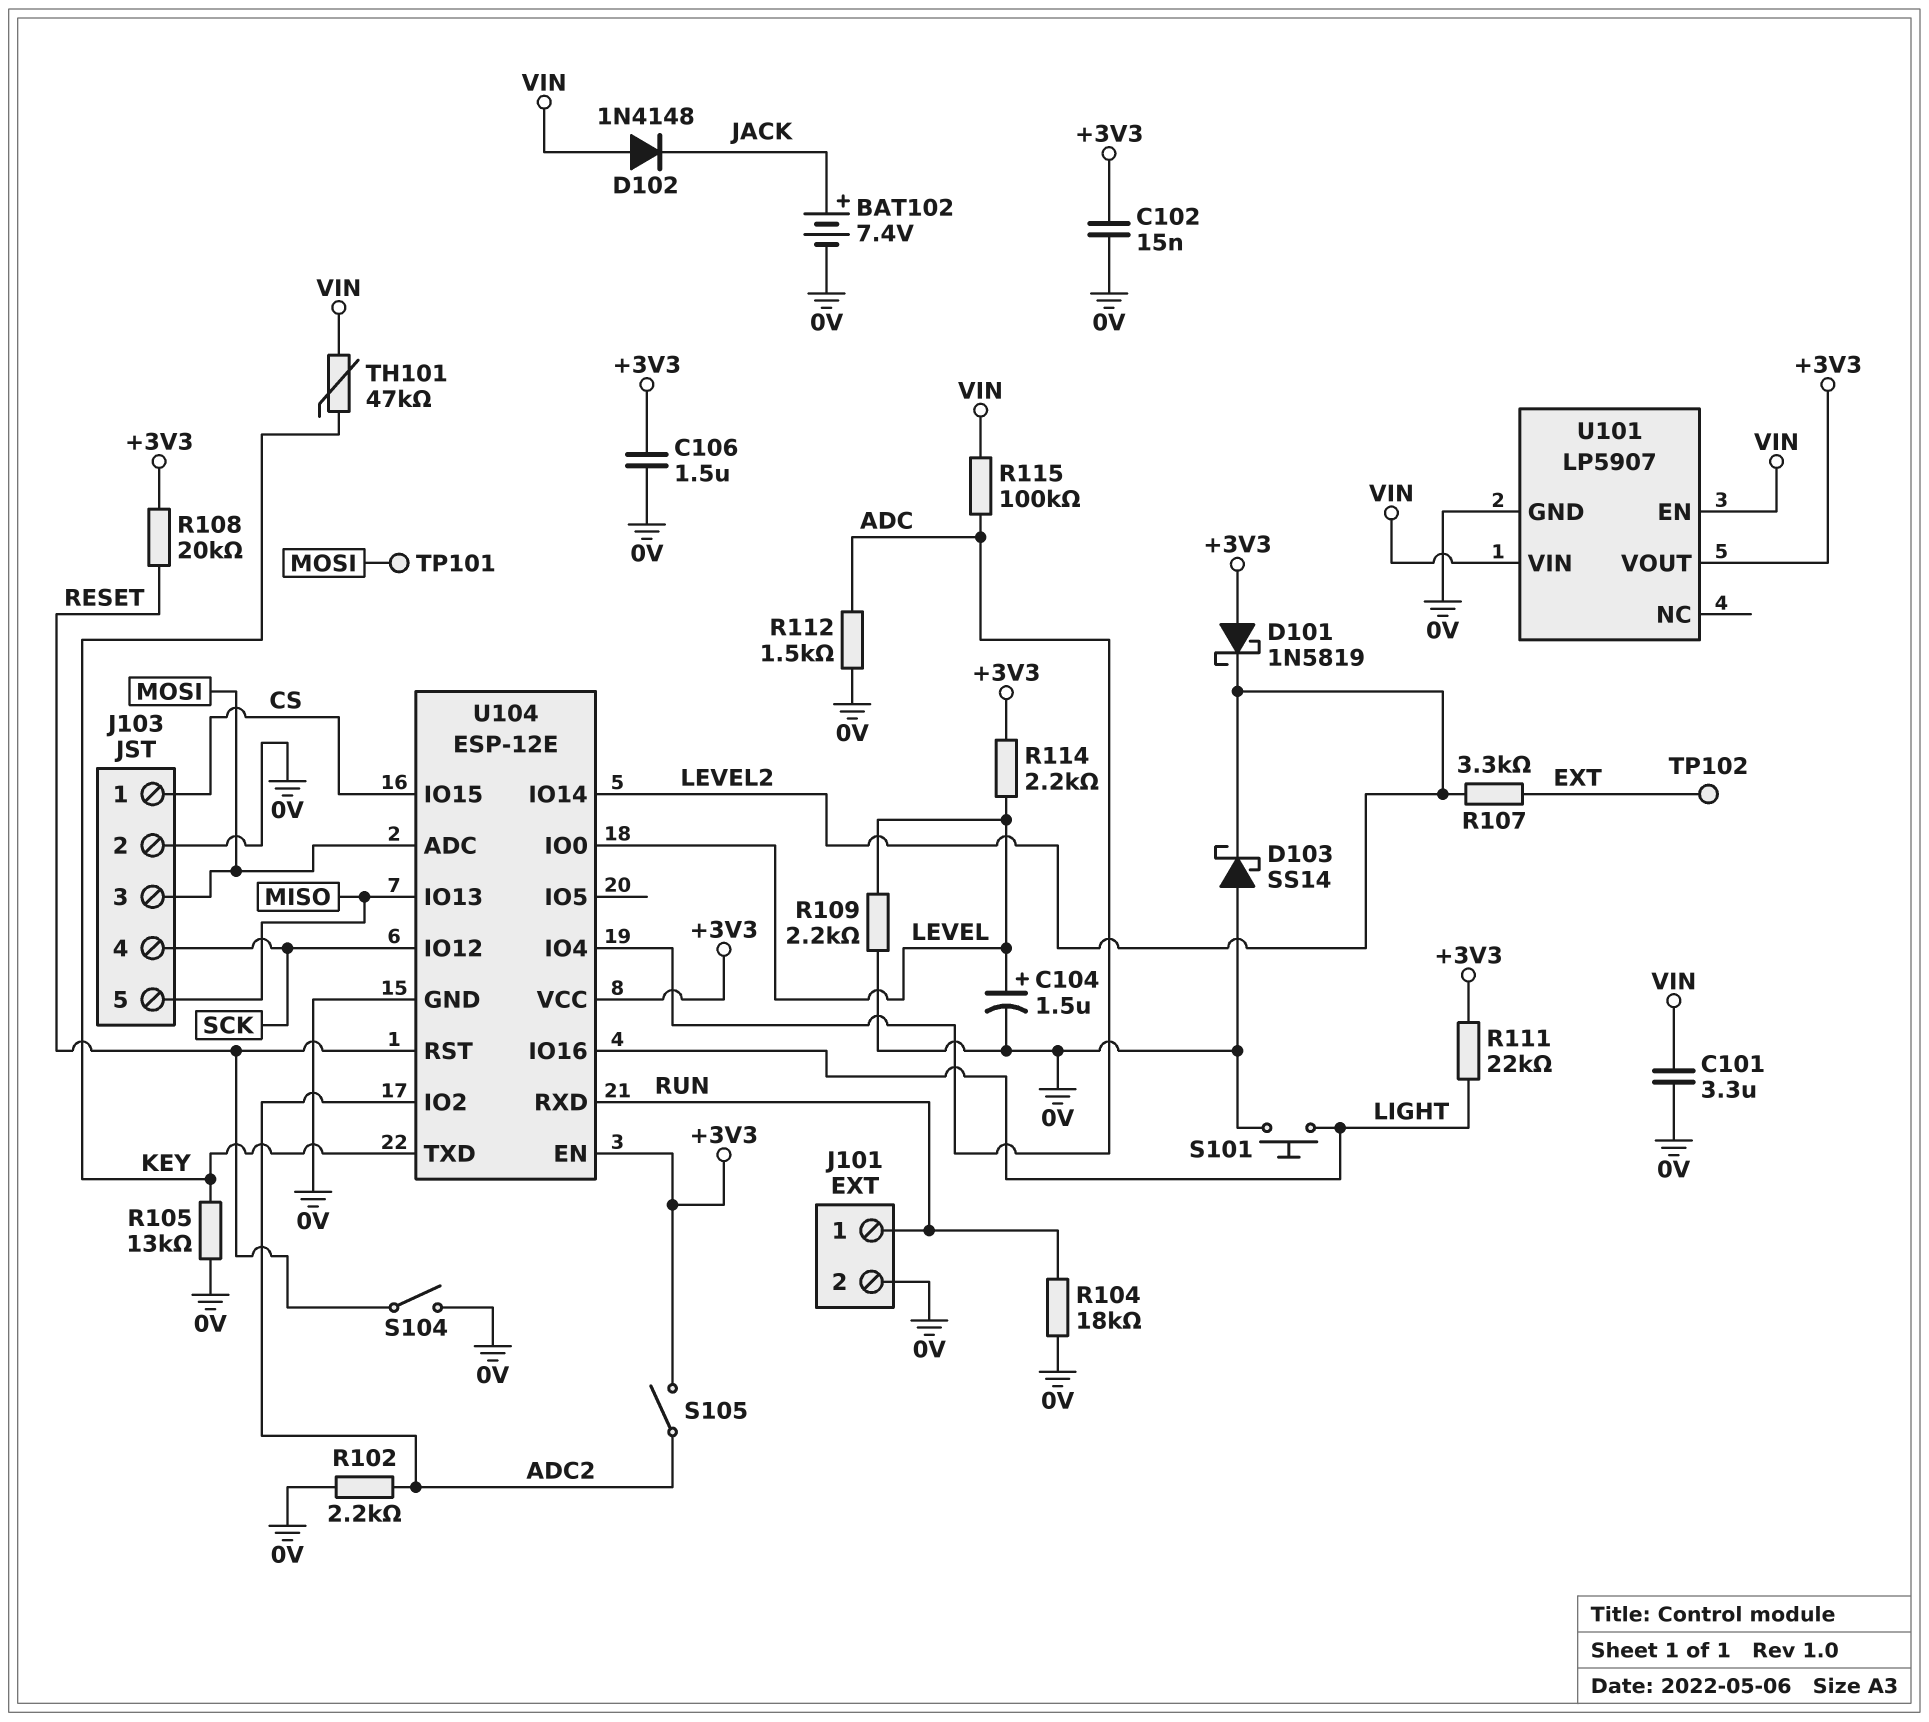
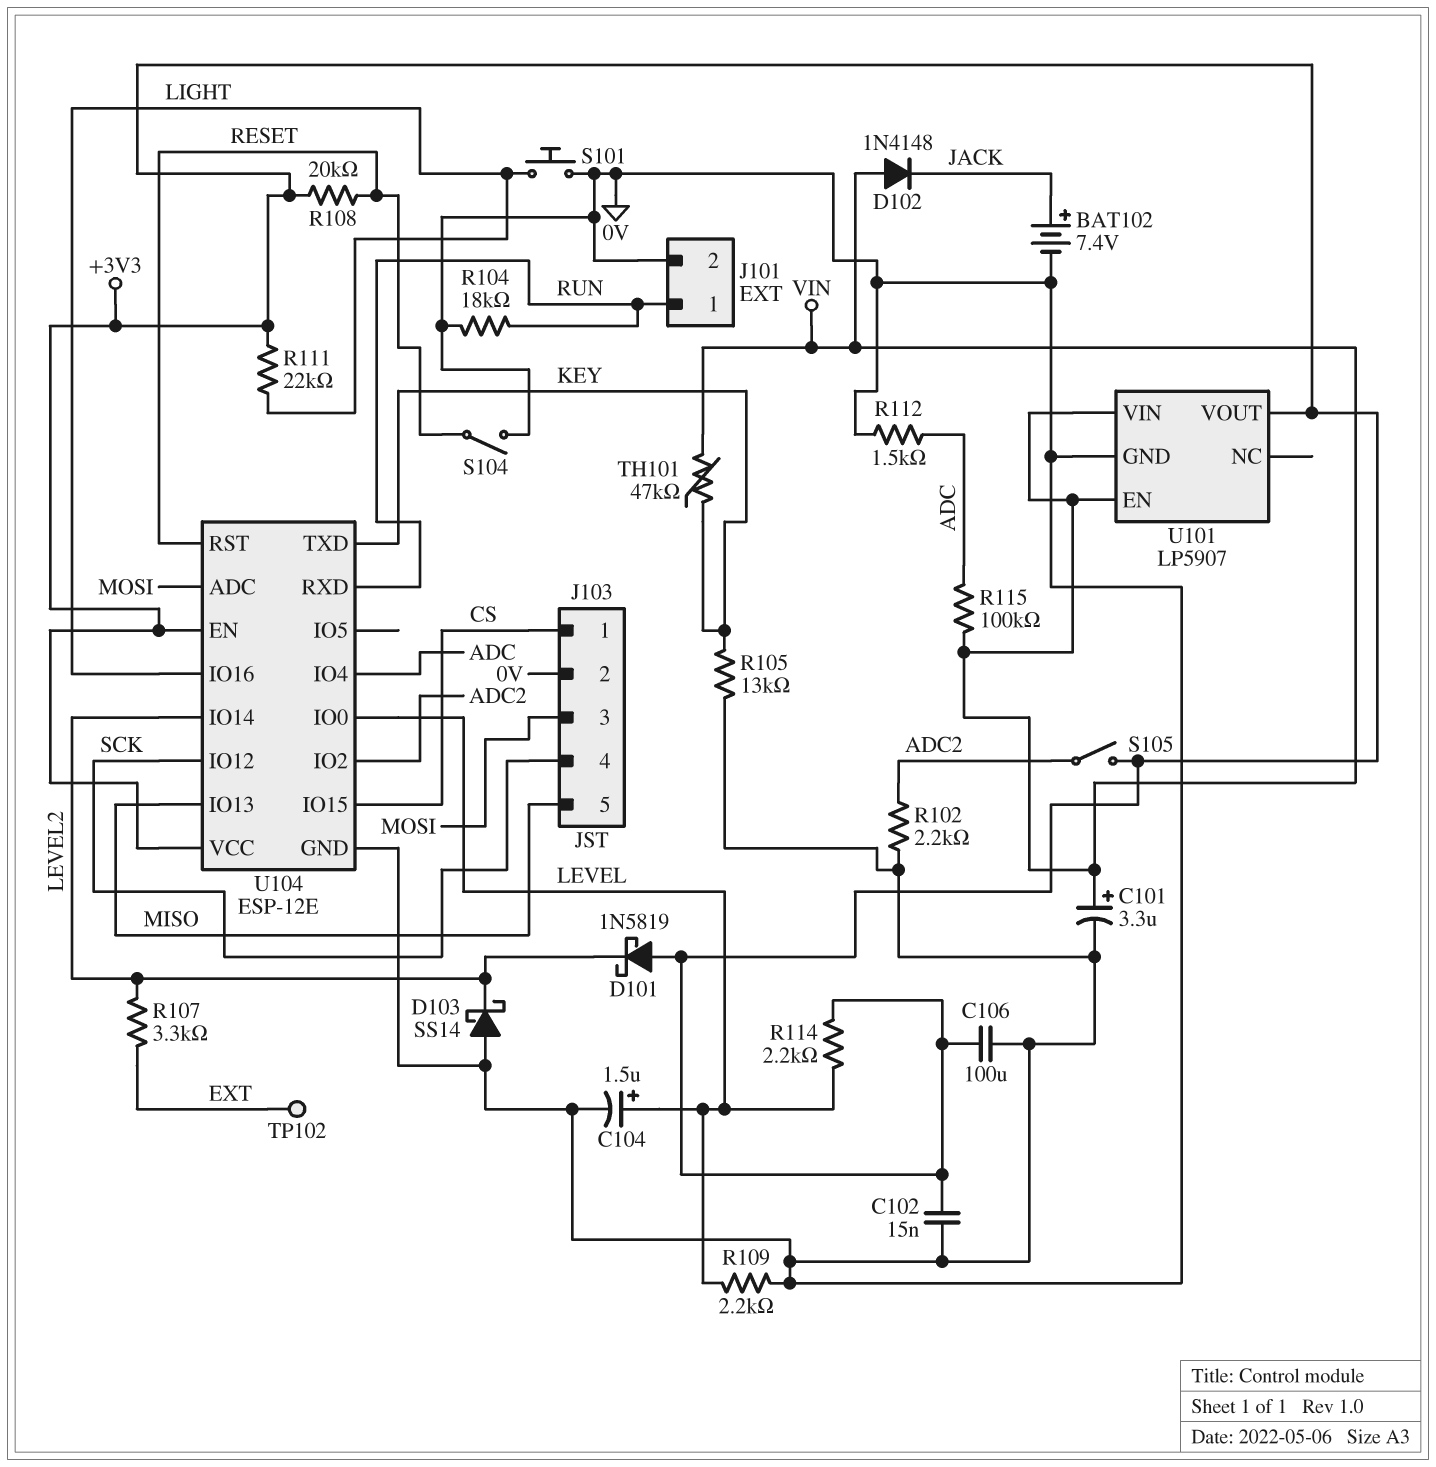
C101: 3.3uF (0V, VIN) -> 3.3uF (plus VIN, minus 0V)
C106: 1.5uF (+3V3, 0V) -> 100uF (+3V3, 0V)
TP101: test point (MOSI) -> none

